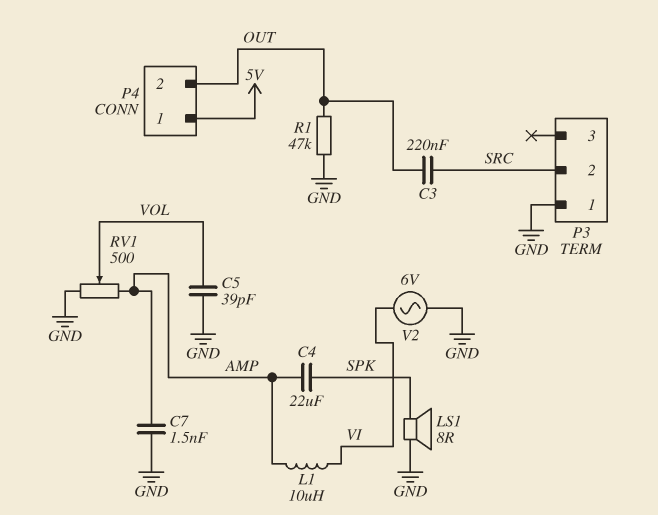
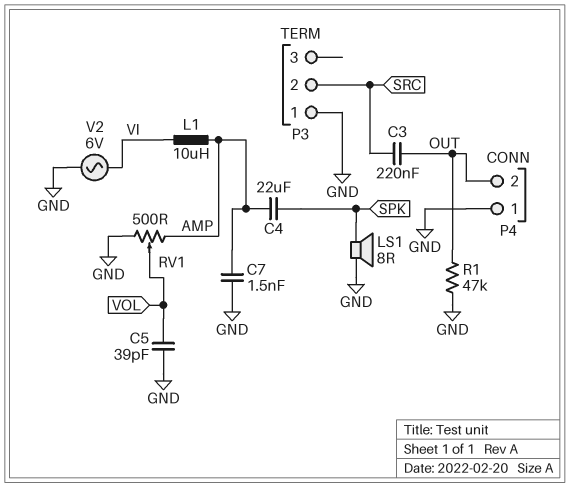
P4 pin 1: 5V -> GND

